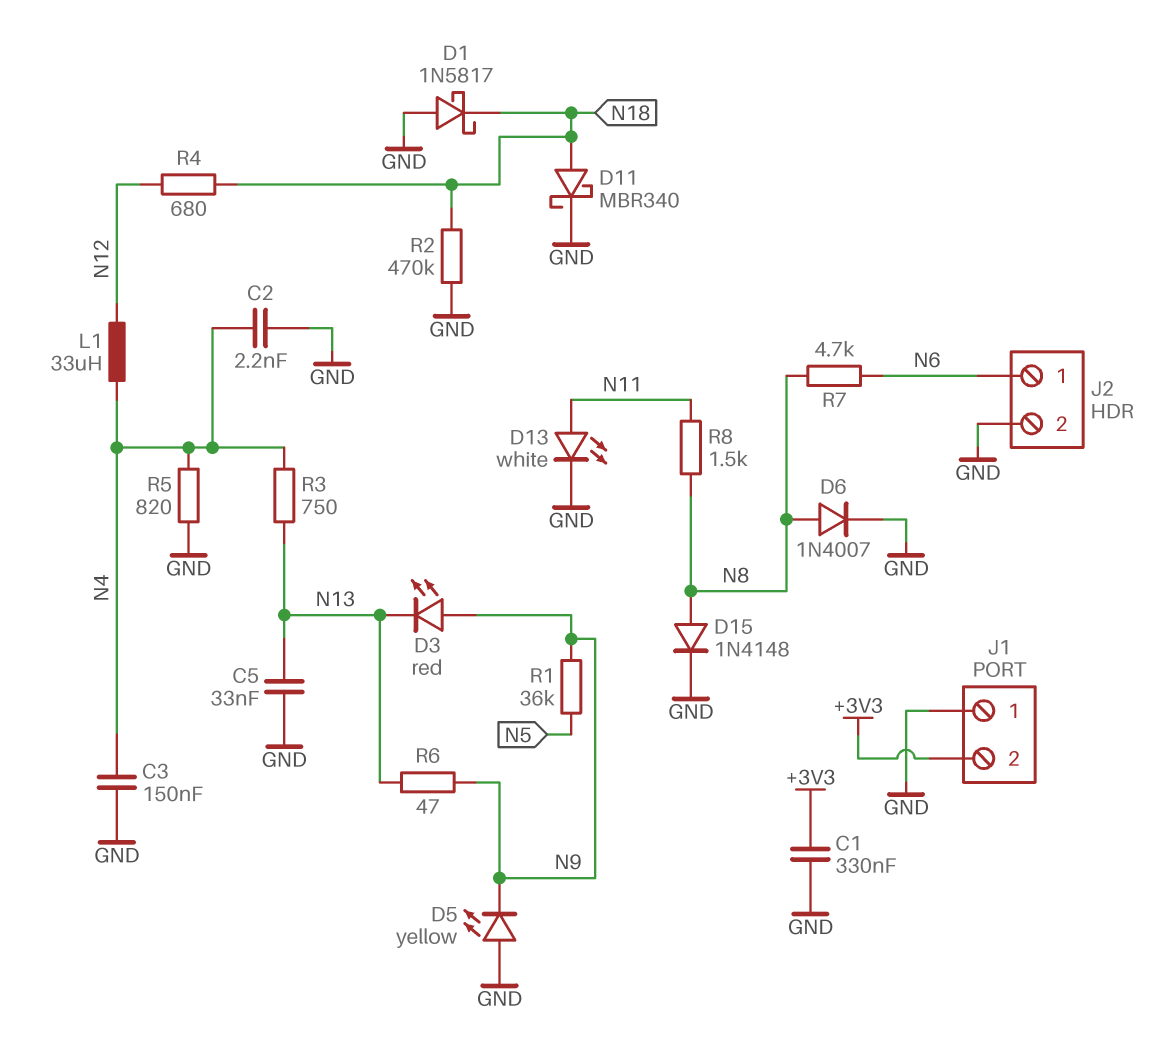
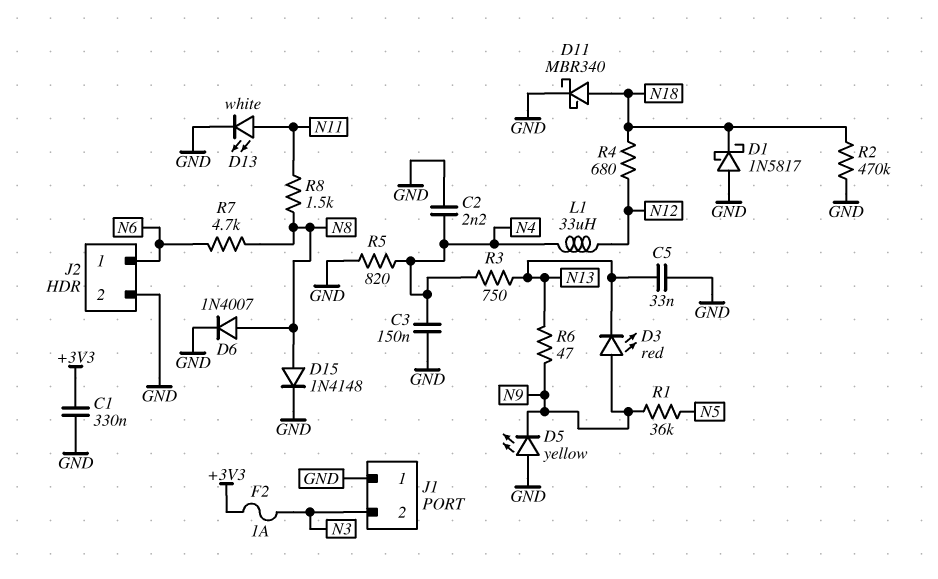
F2: none -> 1A (+3V3, N3)
J1 pin 2: +3V3 -> N3

